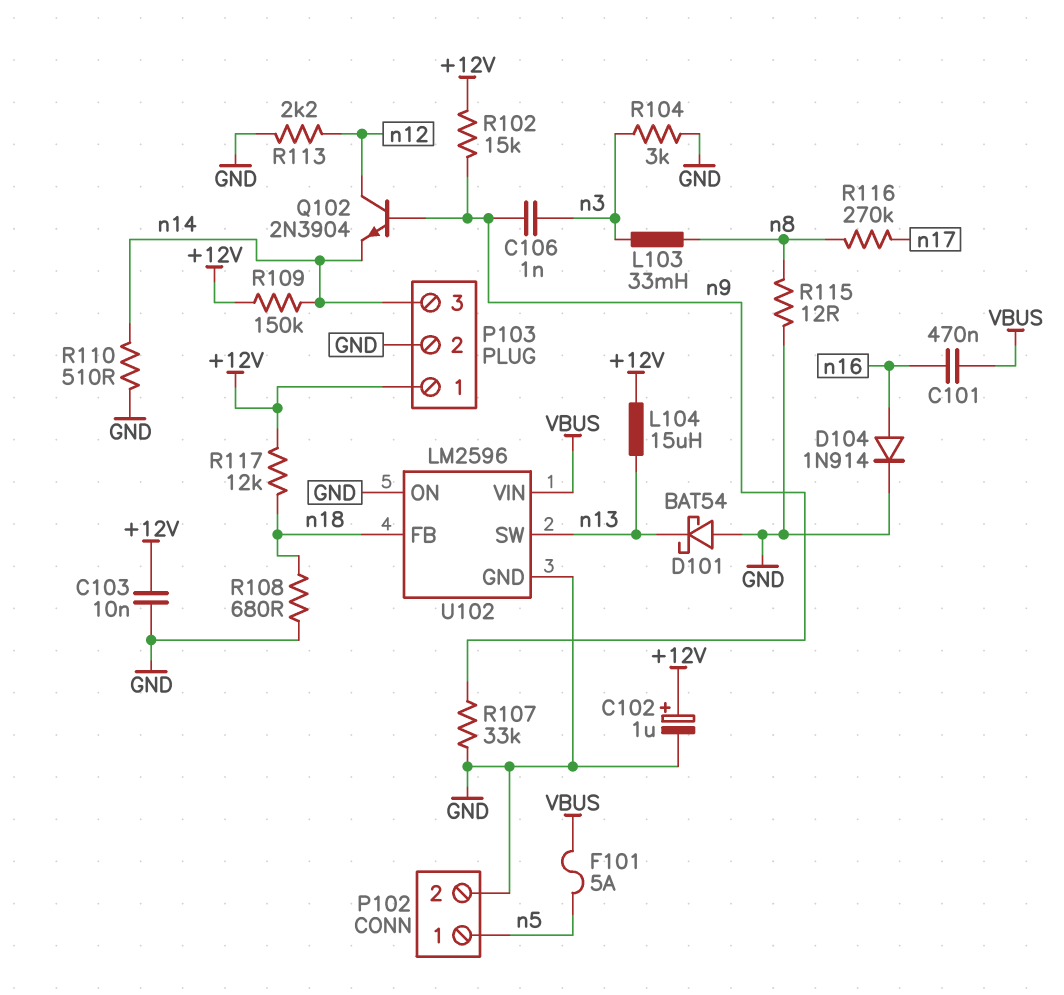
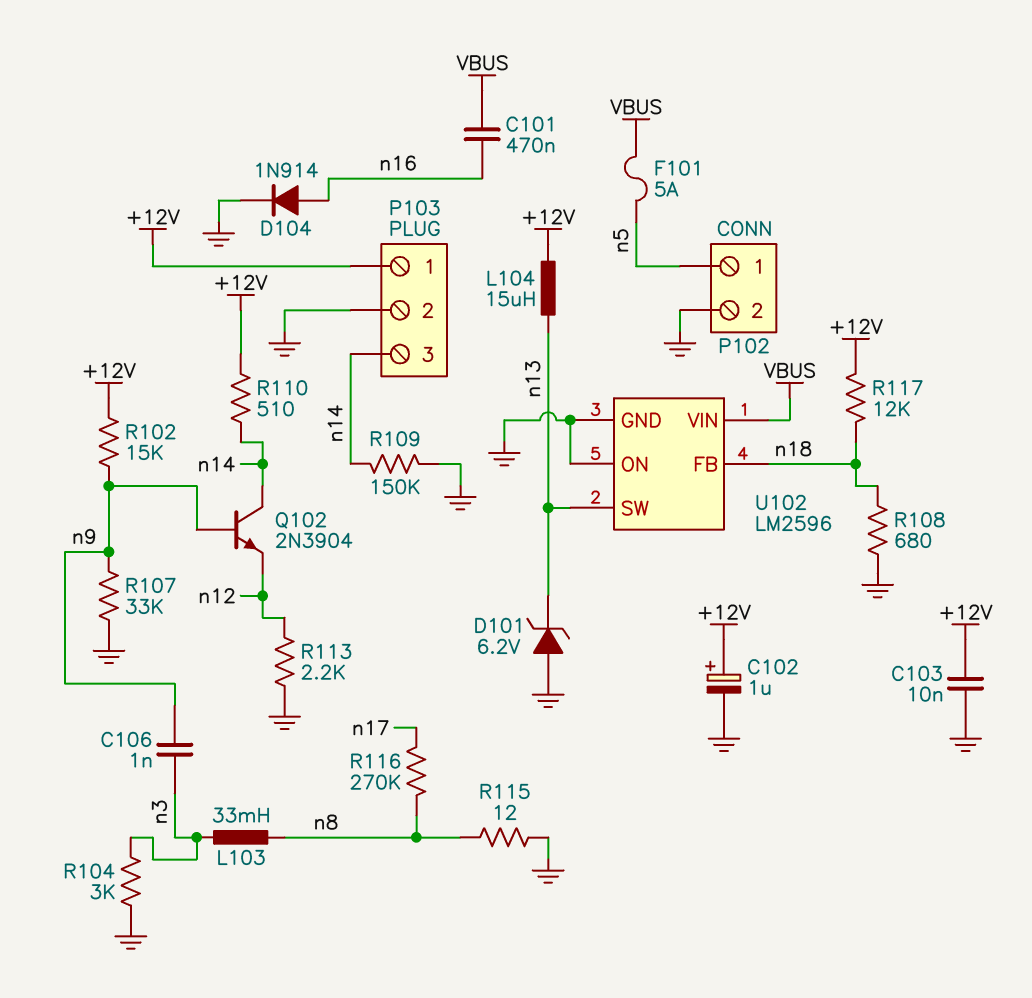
D101: schottky BAT54 (A GND, K n13) -> zener 6.2V (A GND, K n13)
Q102: NPN 2N3904 (B n9, C n12, E n14) -> NPN 2N3904 (B n9, C n14, E n12)
R109: 150k (+12V, n14) -> 150k (GND, n14)
R110: 510 (GND, n14) -> 510 (+12V, n14)

